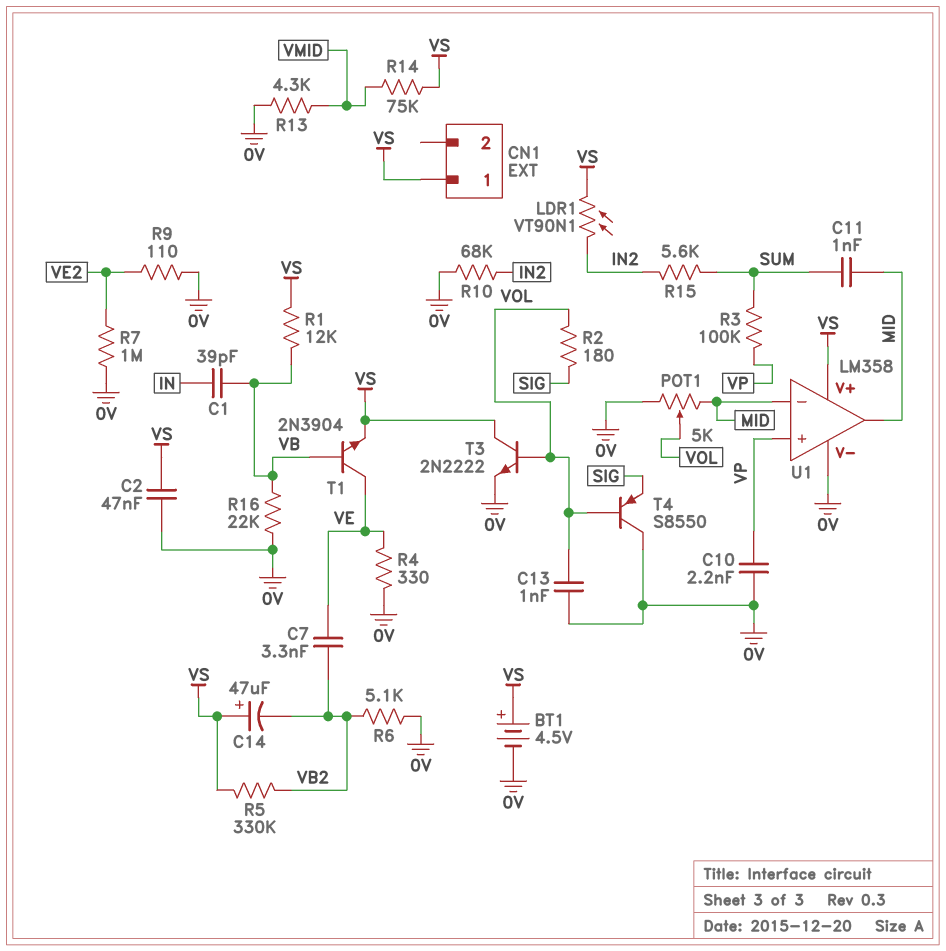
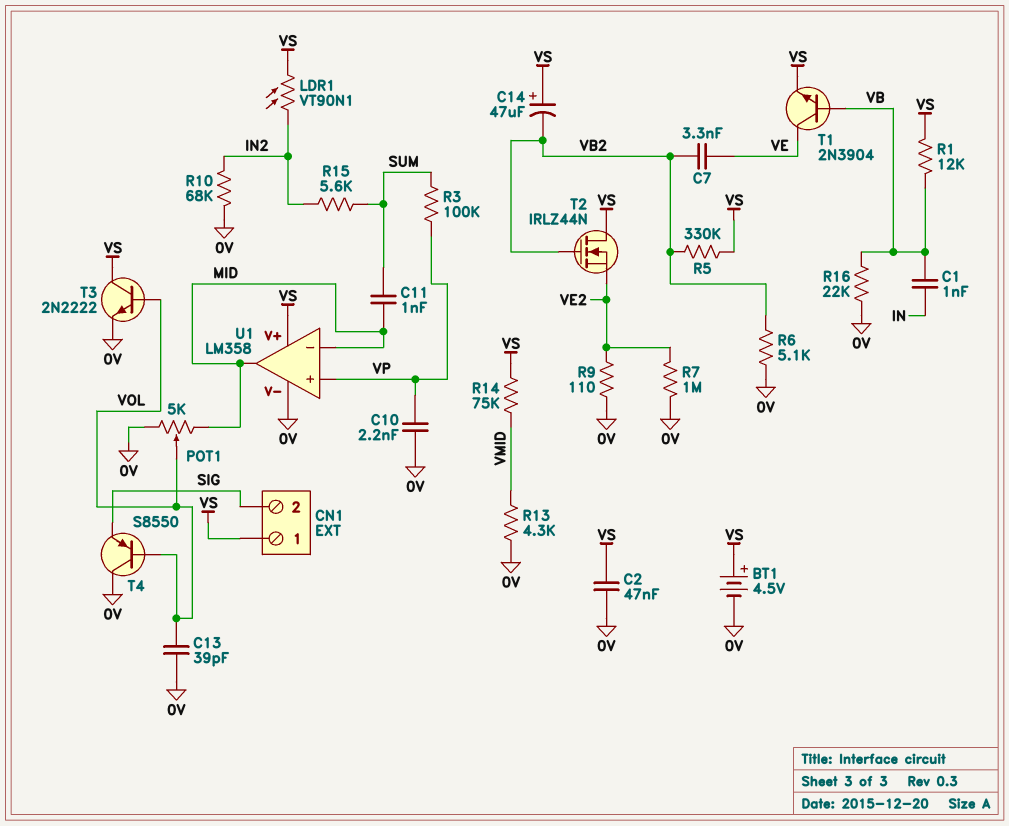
C1: 39pF (IN, VB) -> 1nF (IN, VB)
C13: 1nF (0V, VOL) -> 39pF (0V, VOL)
CN1 pin 2: none -> SIG
R2: 180 (SIG, VOL) -> none
R4: 330 (0V, VE) -> none
T2: none -> NMOS IRLZ44N (G VB2, D VS, S VE2)

